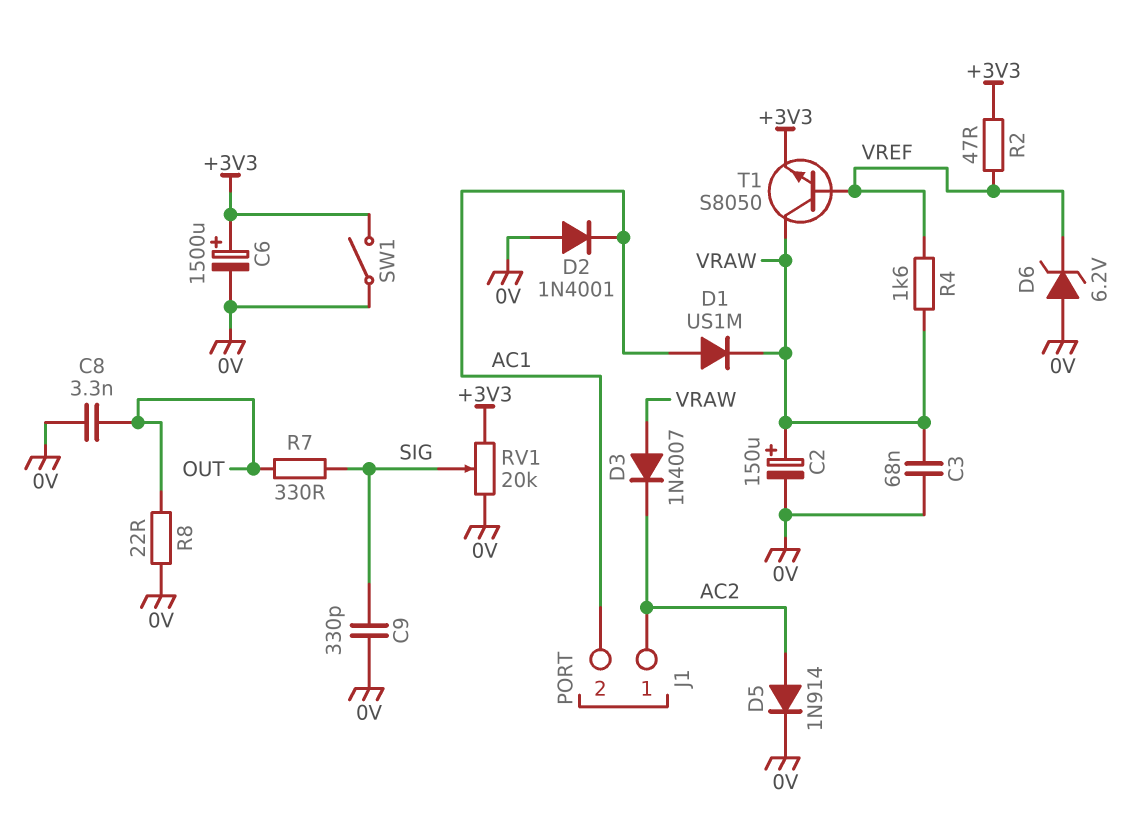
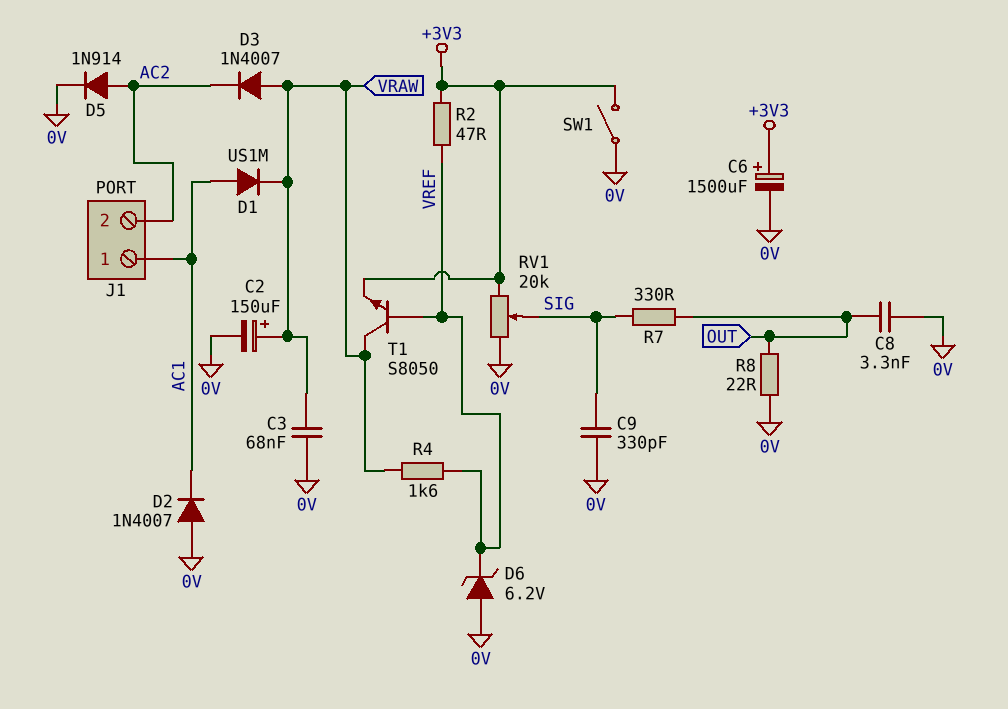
D2: diode 1N4001 (A 0V, K AC1) -> diode 1N4007 (A 0V, K AC1)
J1 pin 1: AC2 -> AC1
J1 pin 2: AC1 -> AC2

